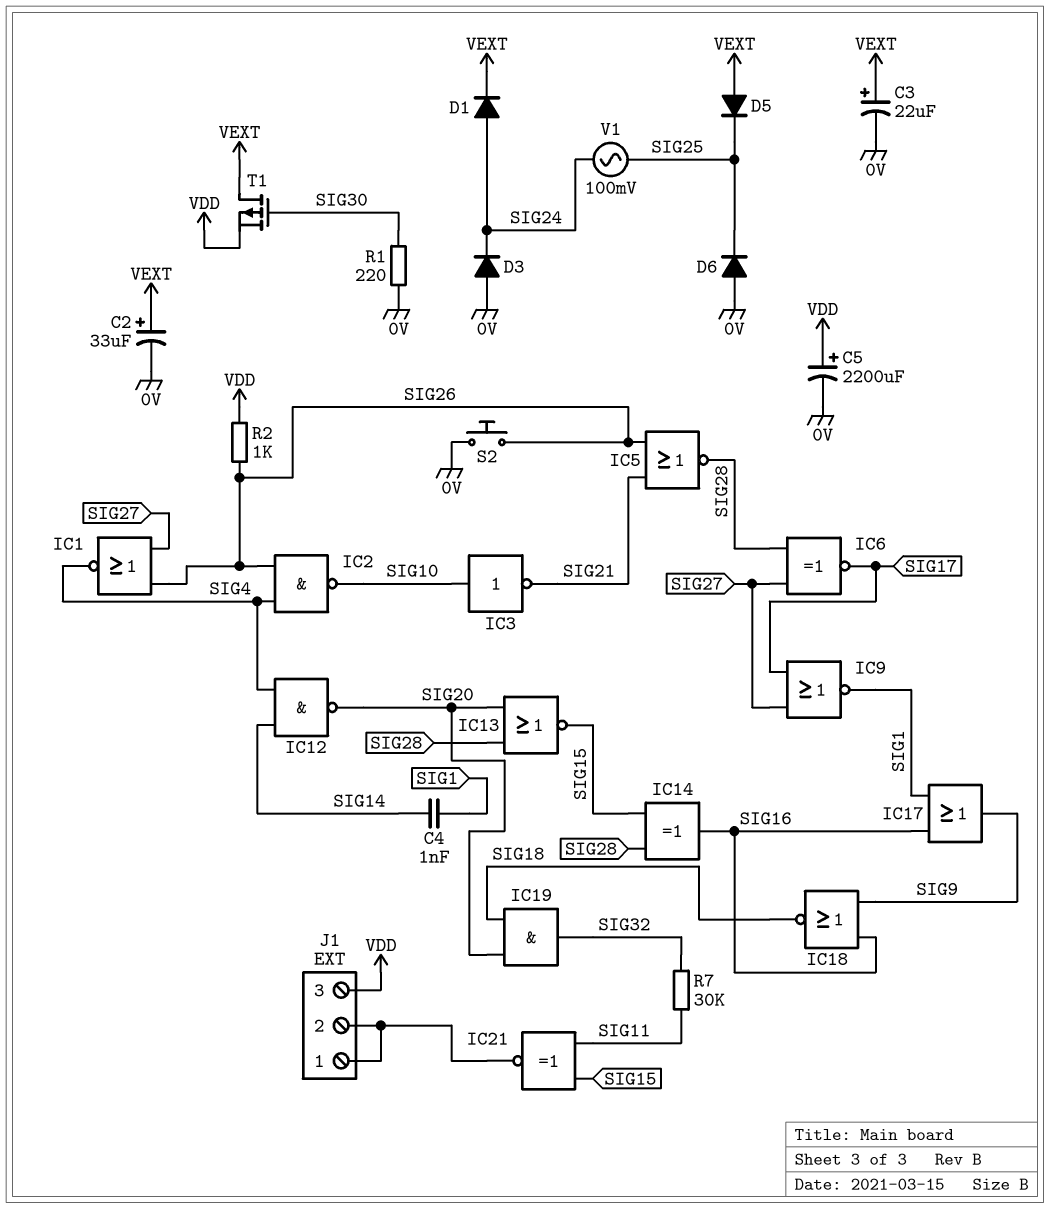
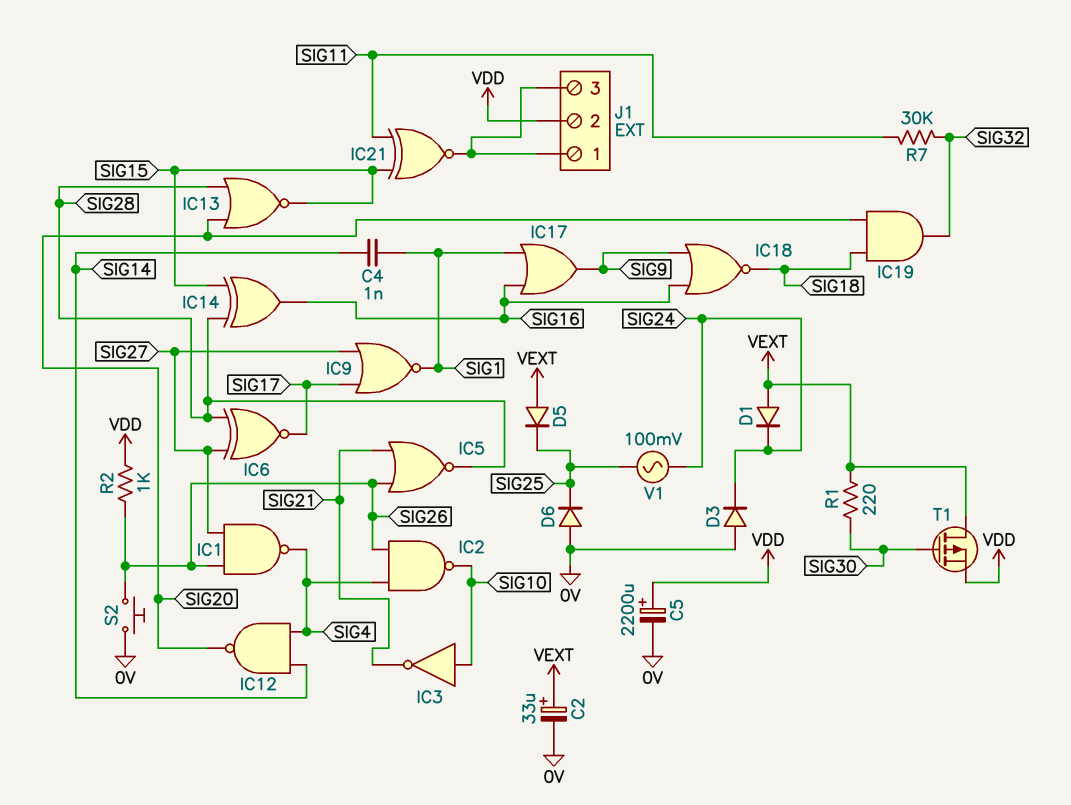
C3: 22uF (plus VEXT, minus 0V) -> none
D1: diode (A SIG24, K VEXT) -> diode (A VEXT, K SIG24)
IC1: NOR (in SIG26, in SIG27, out SIG4) -> NAND (in SIG26, in SIG27, out SIG4)
J1 pin 2: J1/1 -> VDD
J1 pin 3: VDD -> J1/1
R1: 220 (0V, SIG30) -> 220 (SIG30, VEXT)

